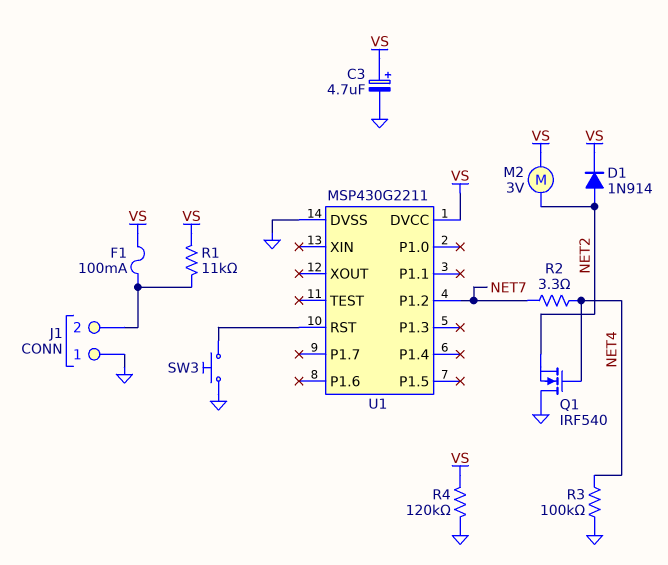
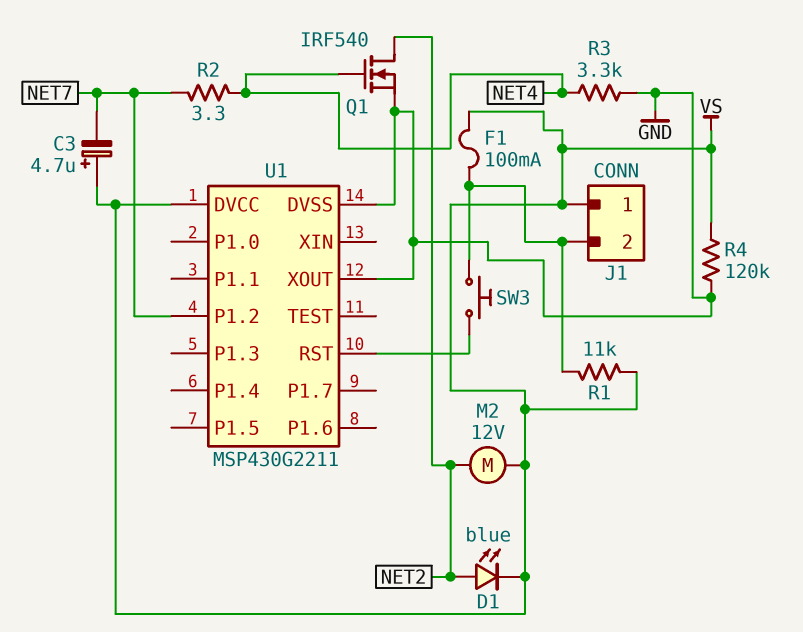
C3: 4.7uF (plus VS, minus GND) -> 4.7uF (plus VS, minus NET7)
D1: diode 1N914 (A NET2, K VS) -> LED blue (A NET2, K VS)
J1 pin 1: GND -> VS
M2: motor 3V (NET2, VS) -> motor 12V (NET2, VS)
Q1: NMOS IRF540 (G NET4, D GND, S NET2) -> NMOS IRF540 (G NET4, D NET2, S GND)
R3: 100k (GND, NET4) -> 3.3k (GND, NET4)
SW3: button (GND, U1/RST) -> button (J1/2, U1/RST)
U1 pin XOUT: none -> GND

